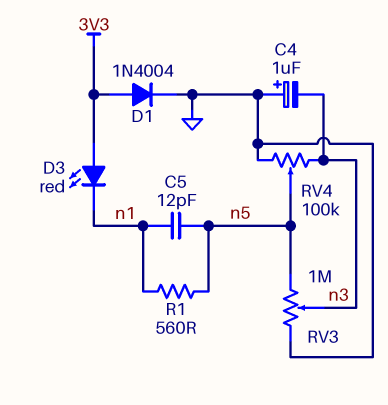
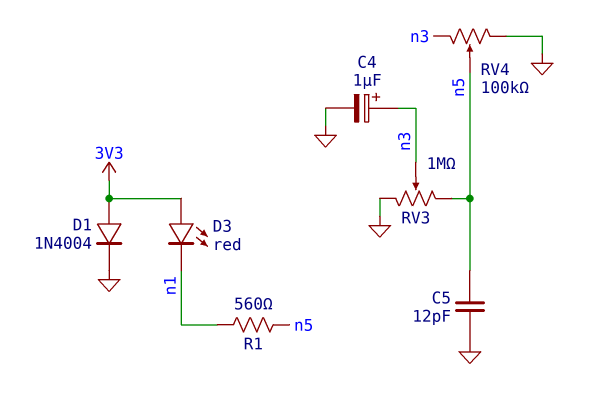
C4: 1uF (plus GND, minus n3) -> 1uF (plus n3, minus GND)
C5: 12pF (n1, n5) -> 12pF (GND, n5)

